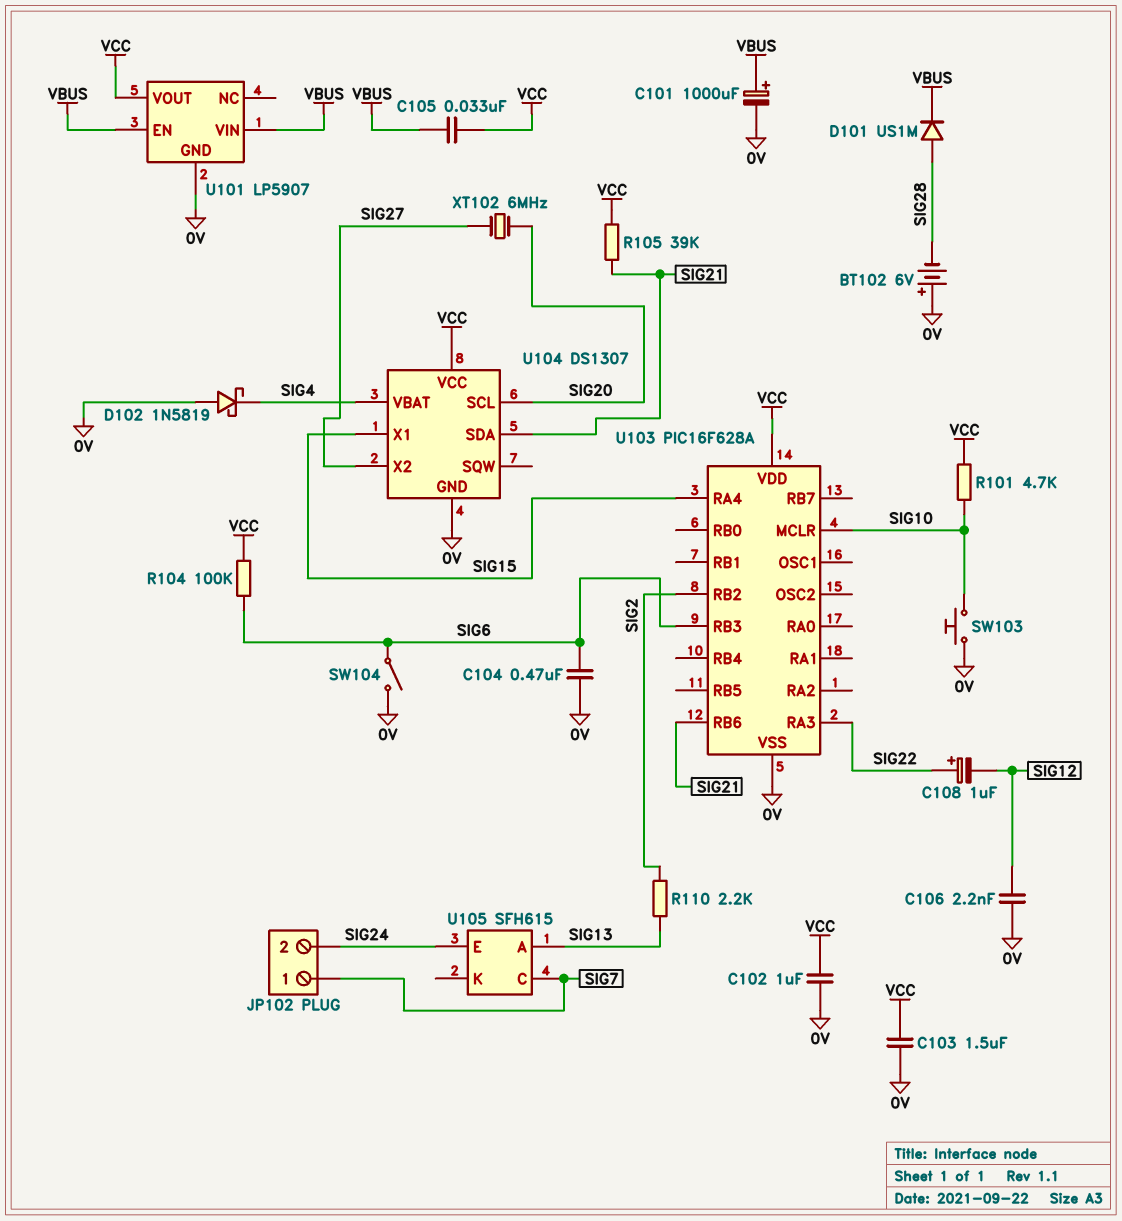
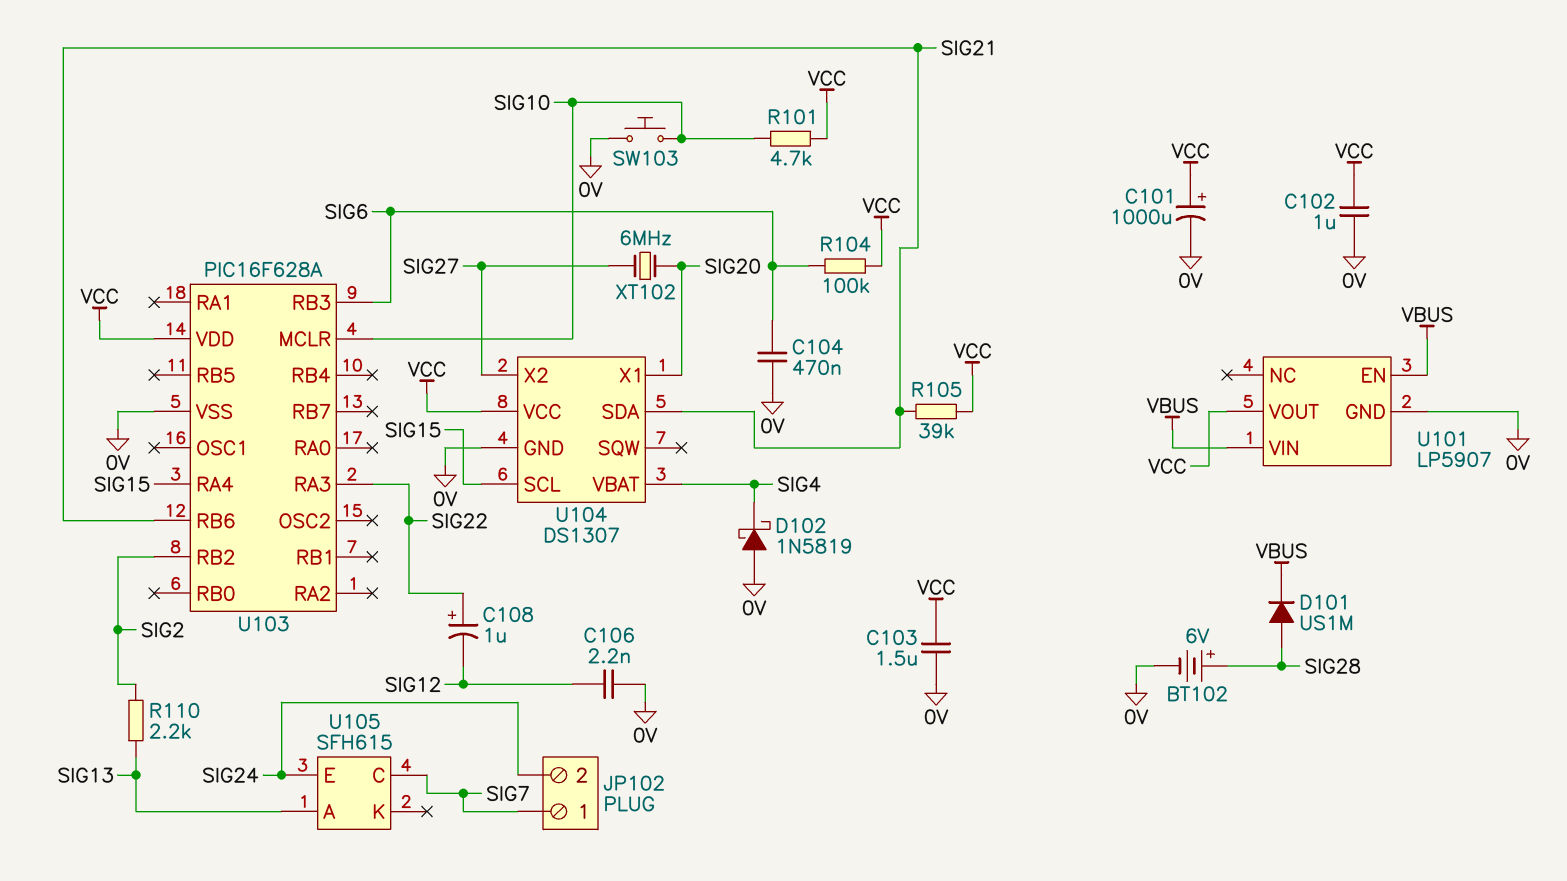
BT102: 6V (plus 0V, minus SIG28) -> 6V (plus SIG28, minus 0V)
C101: 1000uF (plus VBUS, minus 0V) -> 1000uF (plus VCC, minus 0V)
C105: 33nF (VBUS, VCC) -> none
SW104: switch (0V, SIG6) -> none
U104 pin SCL: SIG20 -> SIG15
U104 pin X1: SIG15 -> SIG20

